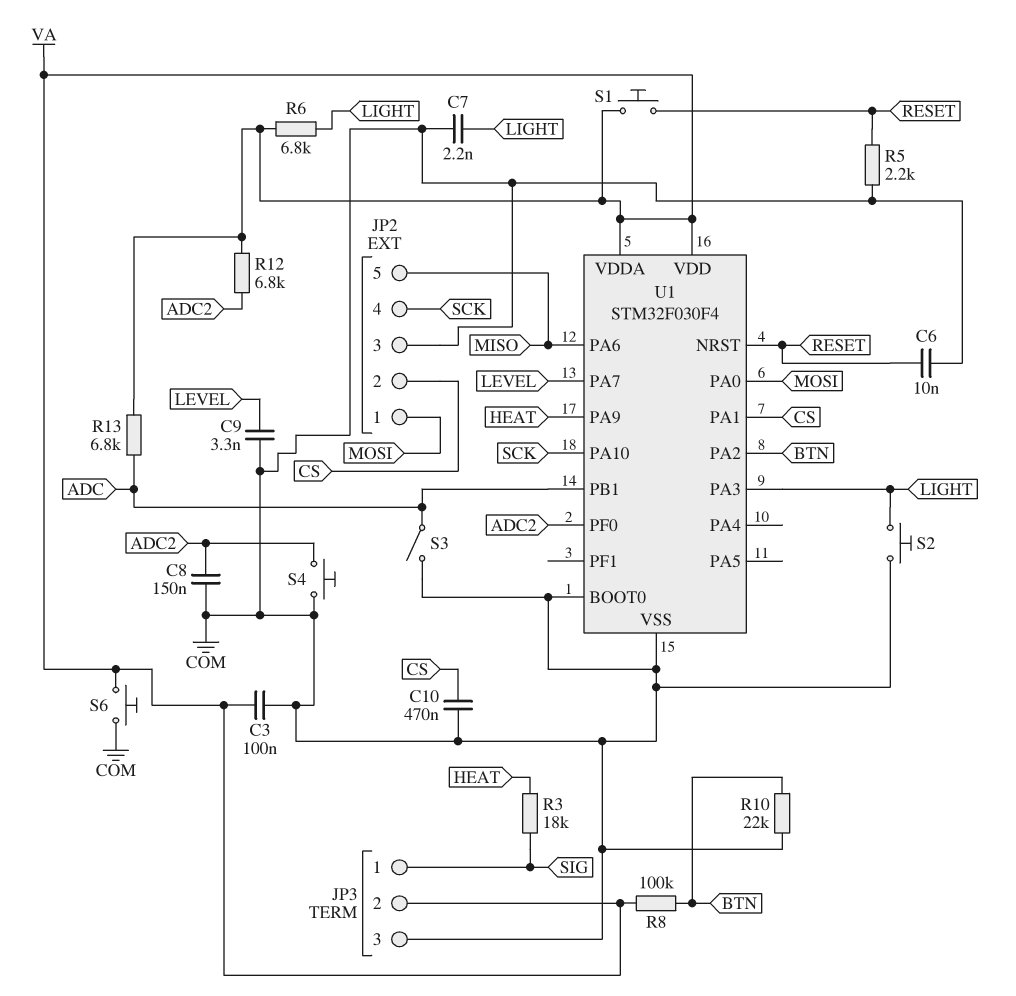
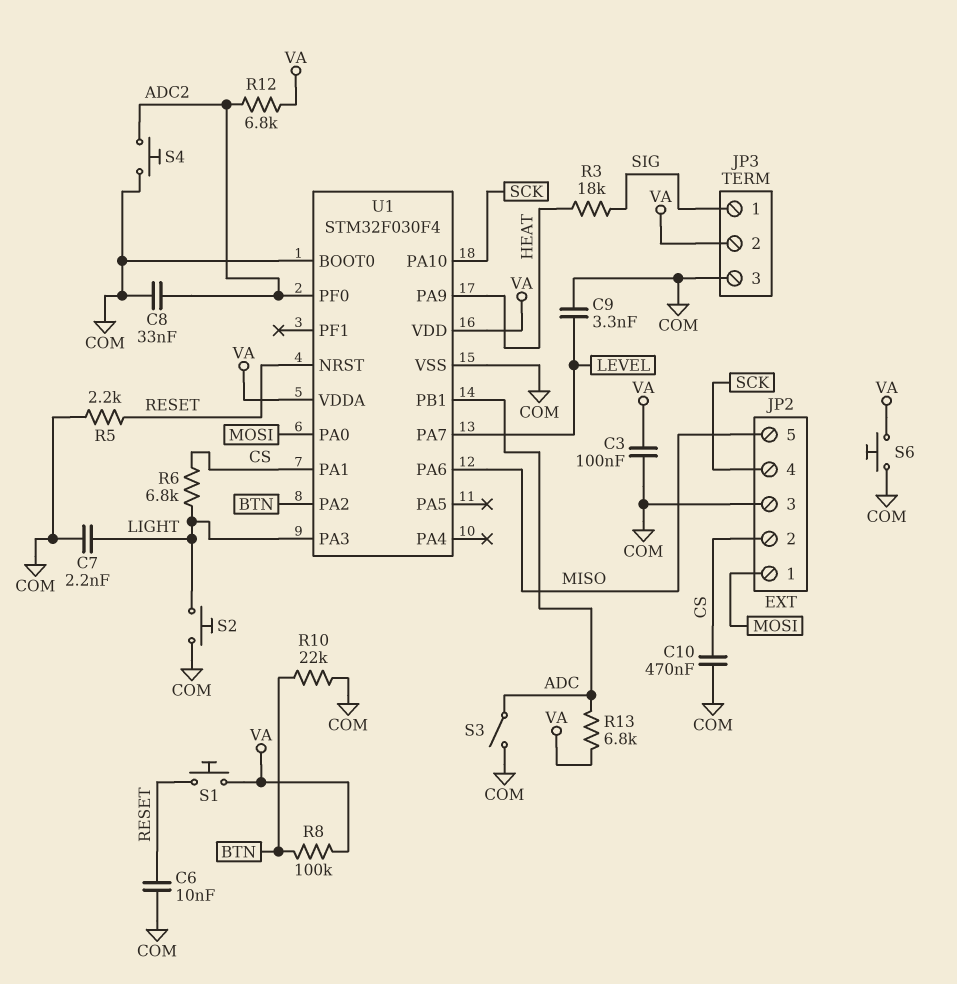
C8: 150nF (ADC2, COM) -> 33nF (ADC2, COM)
R6: 6.8k (LIGHT, VA) -> 6.8k (CS, LIGHT)

